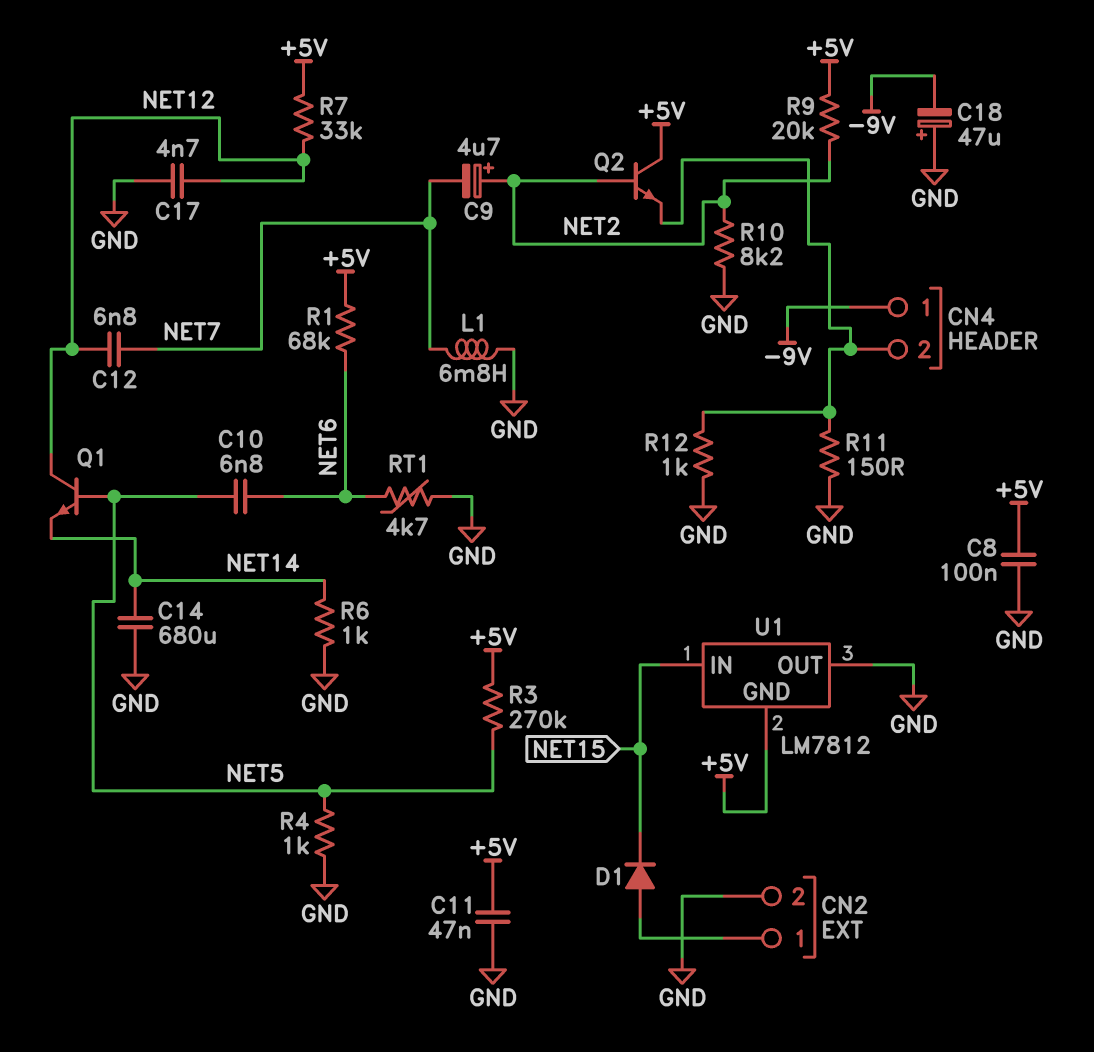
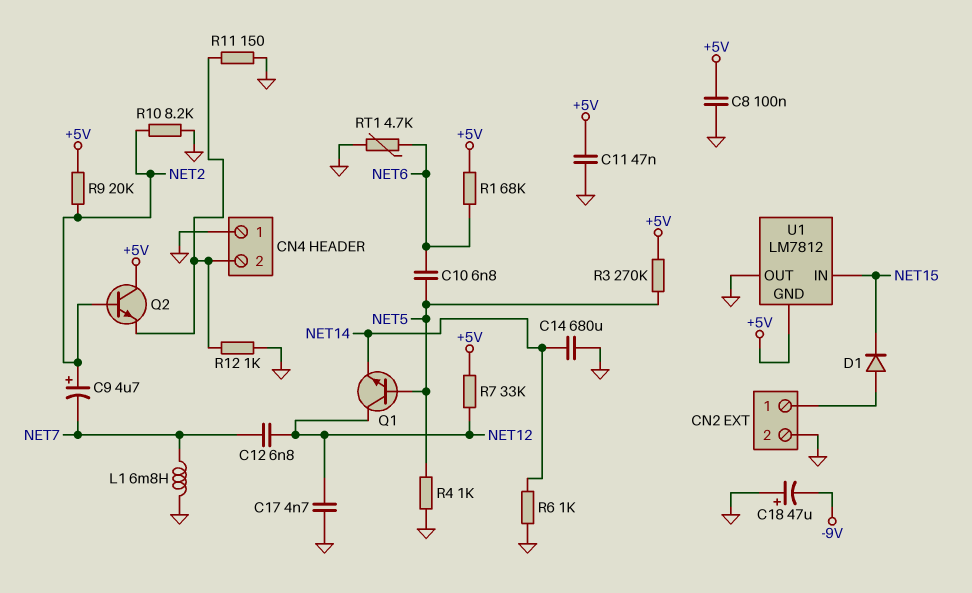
CN4 pin 1: -9V -> GND

